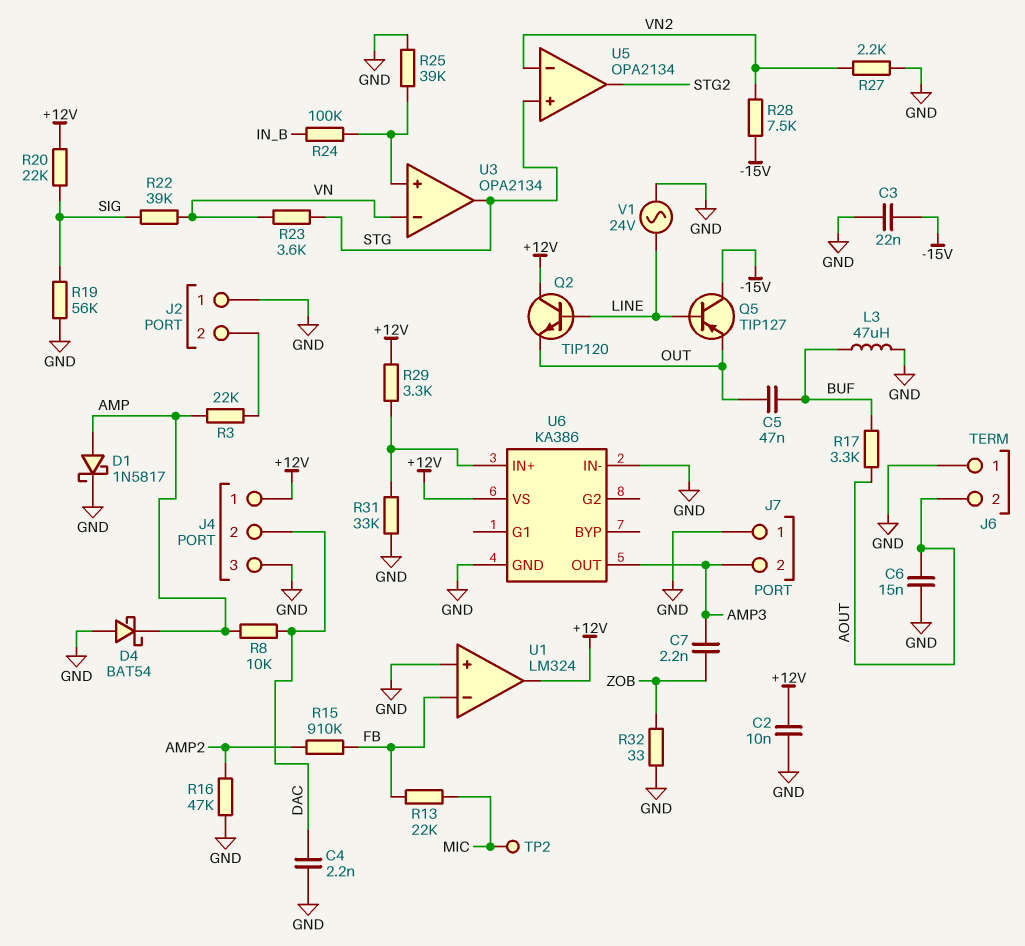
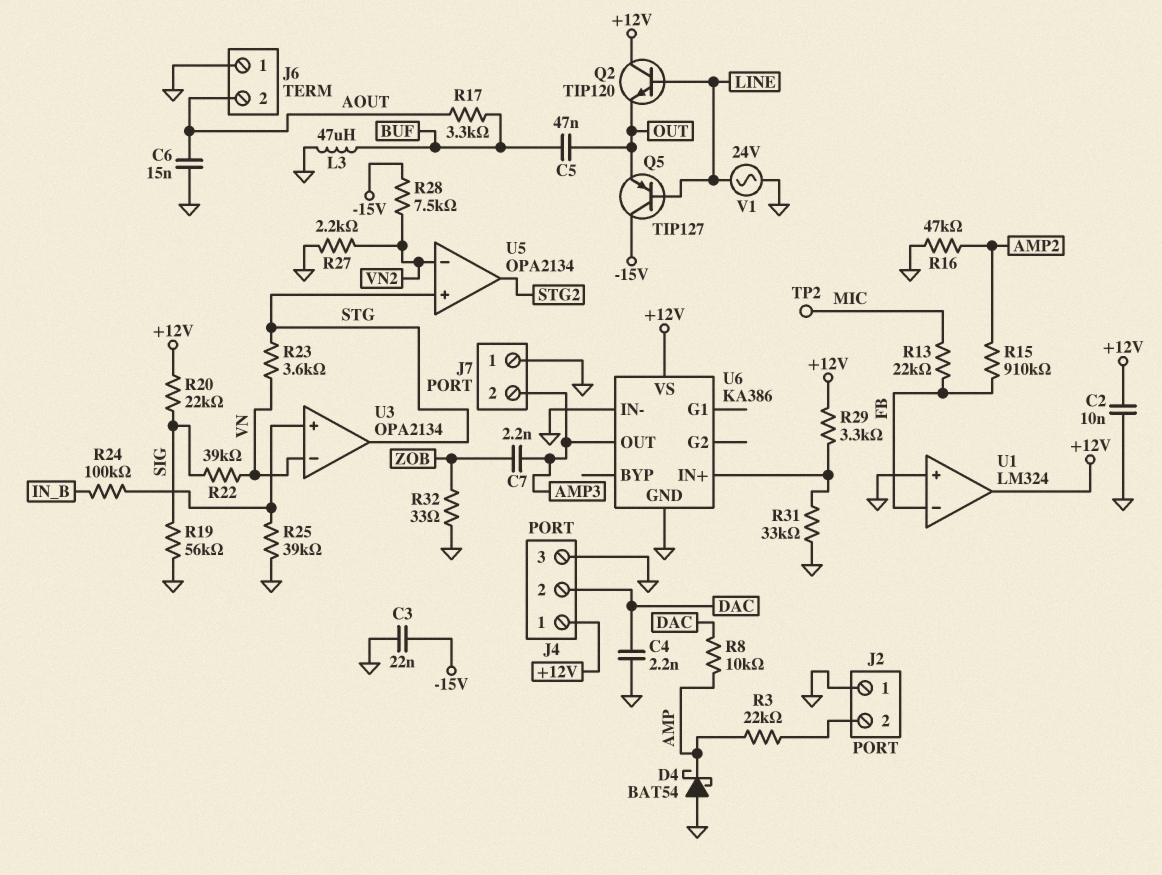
D1: schottky 1N5817 (A AMP, K GND) -> none

